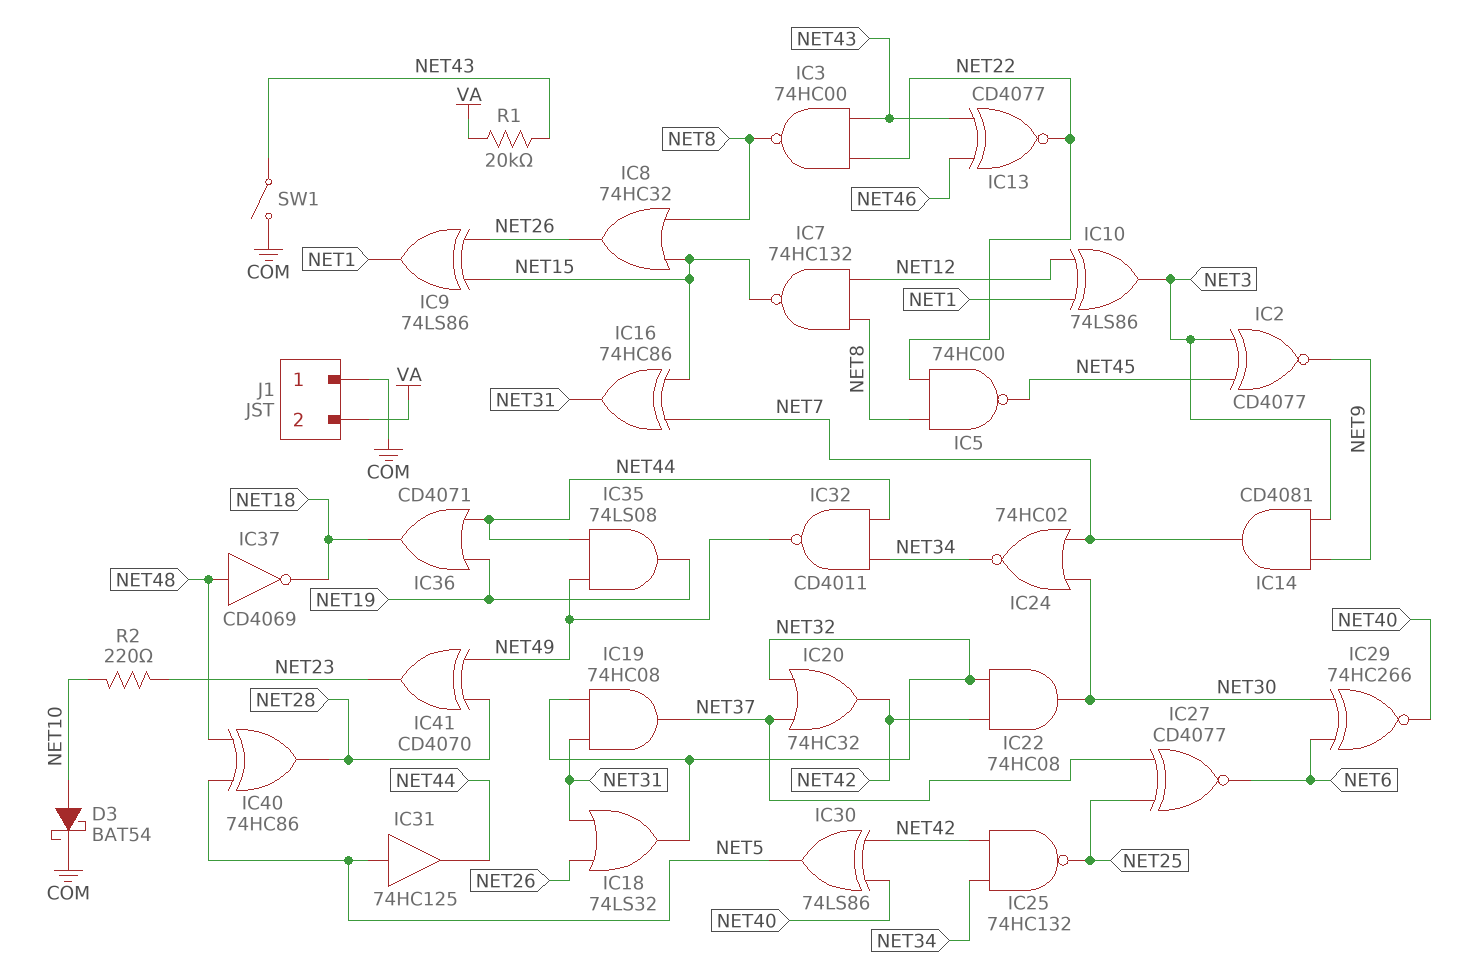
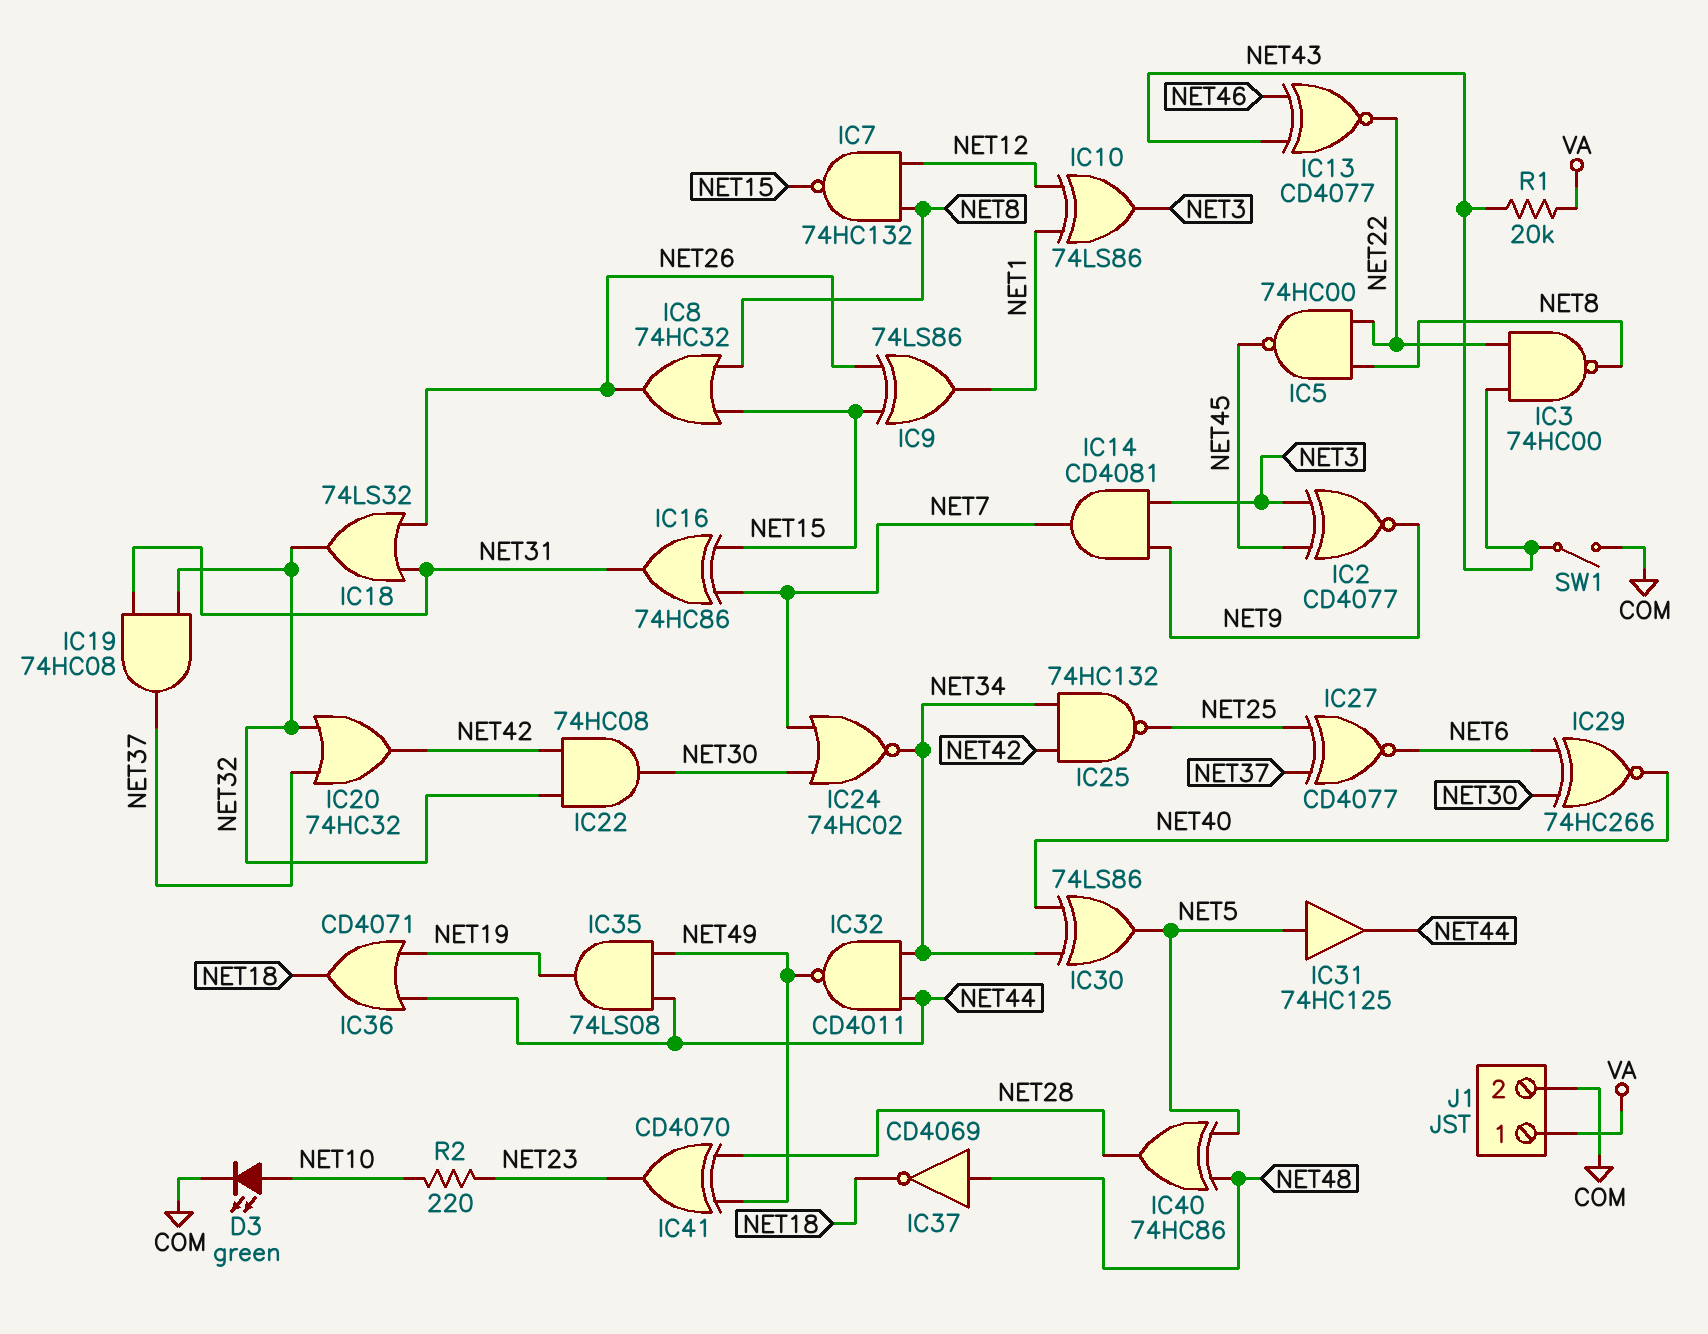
D3: schottky BAT54 (A NET10, K COM) -> LED green (A NET10, K COM)
IC30: XOR 74LS86 (in NET40, in NET42, out NET5) -> XOR 74LS86 (in NET34, in NET40, out NET5)
J1 pin 1: COM -> VA
J1 pin 2: VA -> COM

